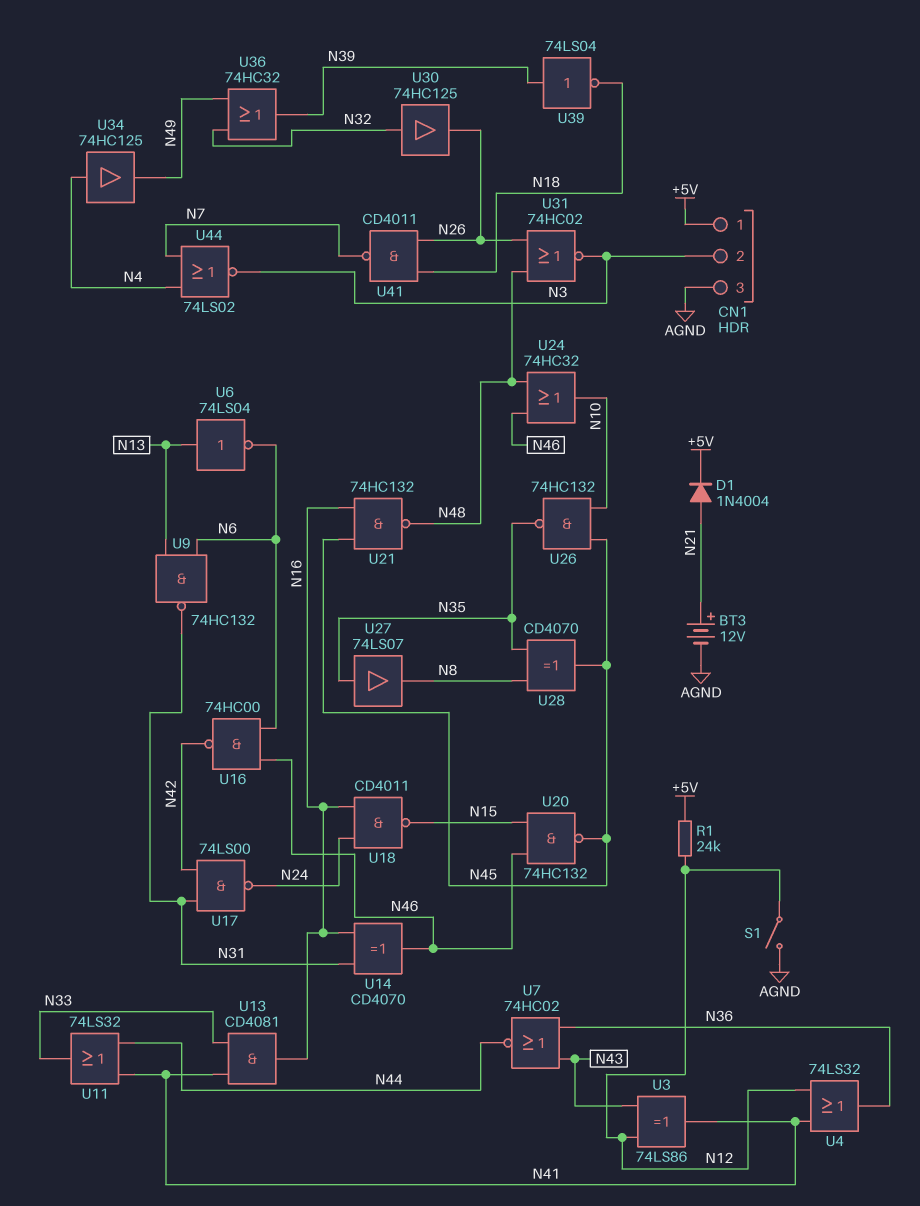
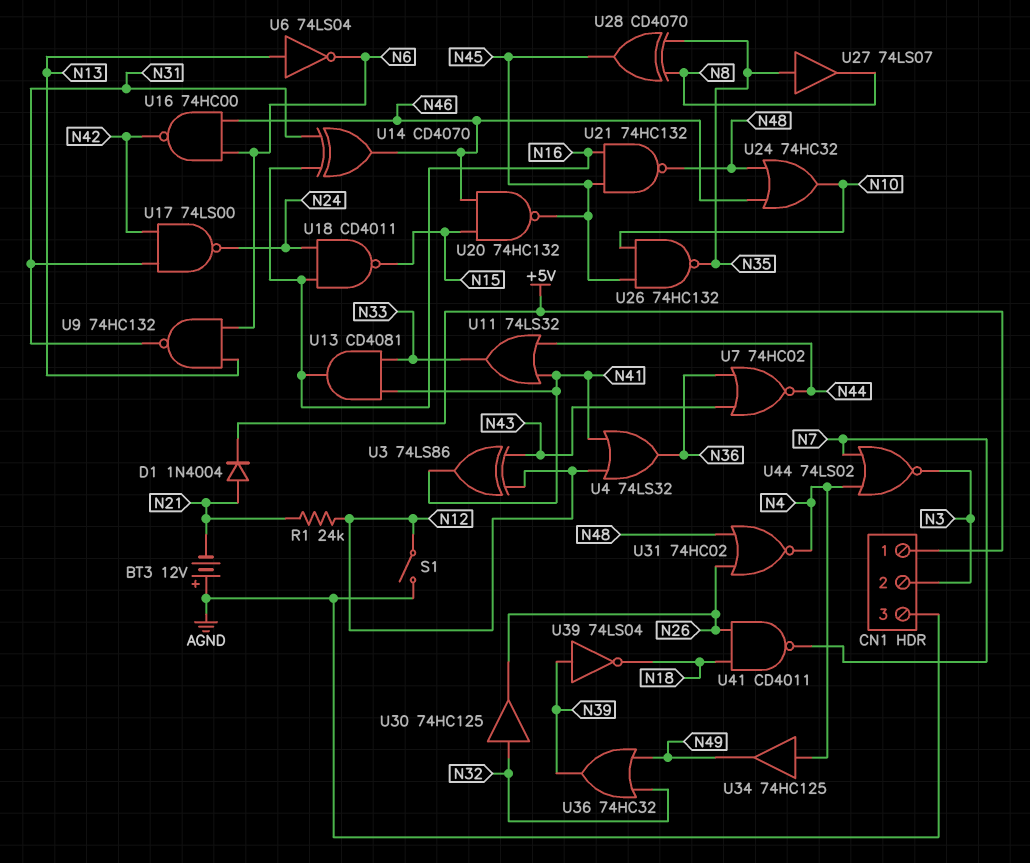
BT3: 12V (plus N21, minus AGND) -> 12V (plus AGND, minus N21)
R1: 24k (+5V, N12) -> 24k (N12, N21)
U31: NOR 74HC02 (in N26, in N48, out N3) -> NOR 74HC02 (in N26, in N48, out N4)

